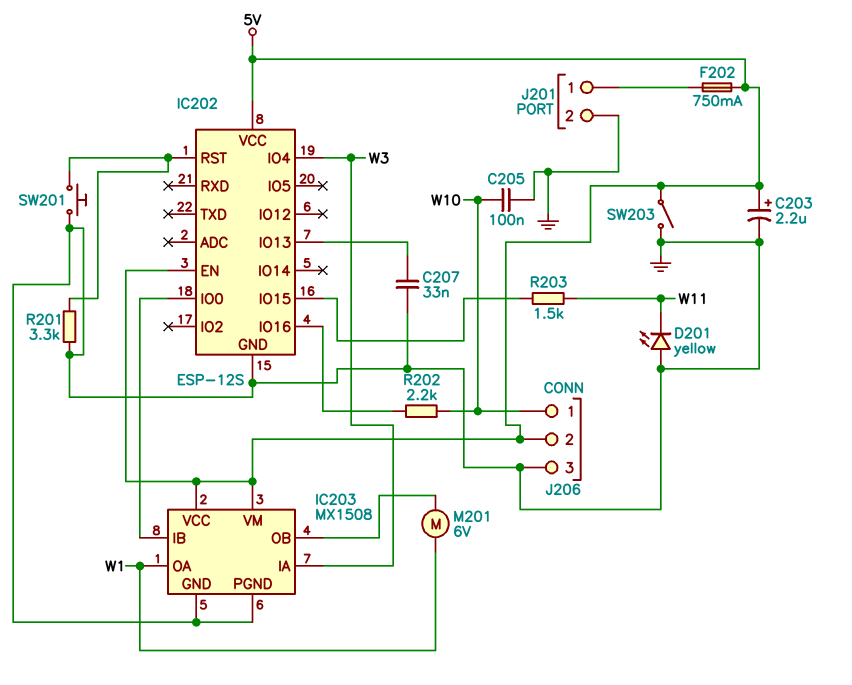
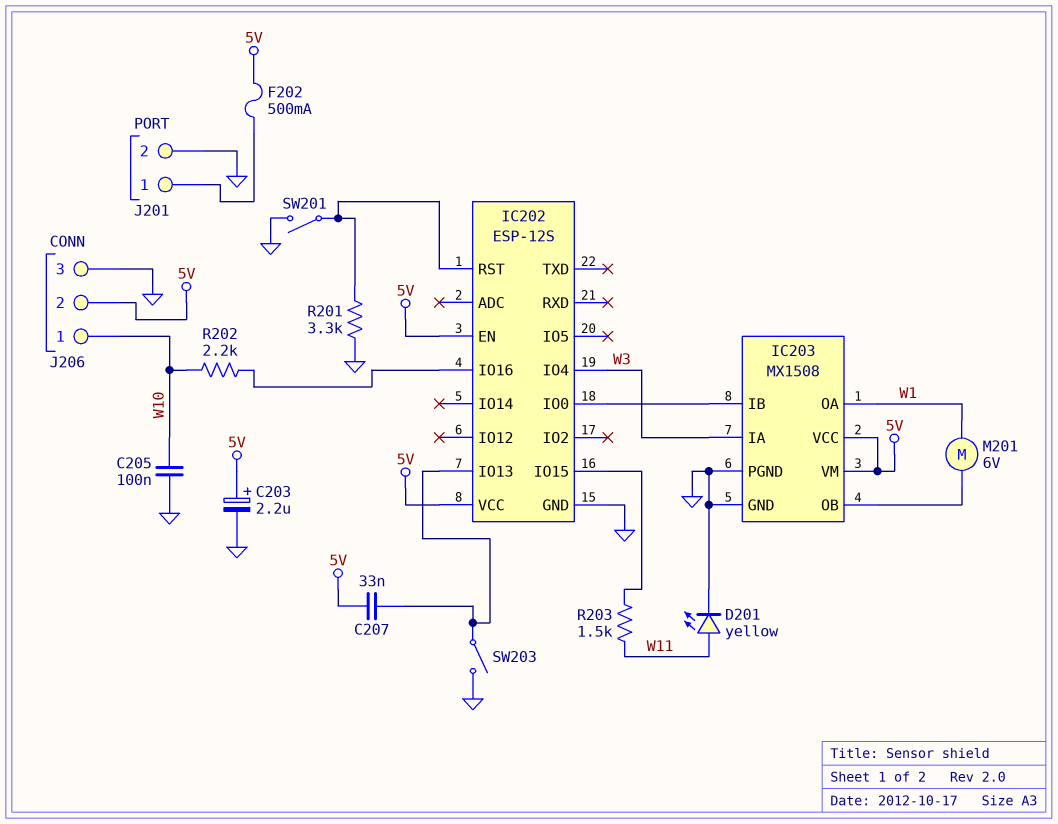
C207: 33nF (GND, IC202/IO13) -> 33nF (5V, IC202/IO13)
D201: LED yellow (A GND, K W11) -> LED yellow (A W11, K GND)
F202: 750mA (5V, J201/1) -> 500mA (5V, J201/1)
SW201: button (GND, IC202/RST) -> switch (GND, IC202/RST)
SW203: switch (5V, GND) -> switch (GND, IC202/IO13)

